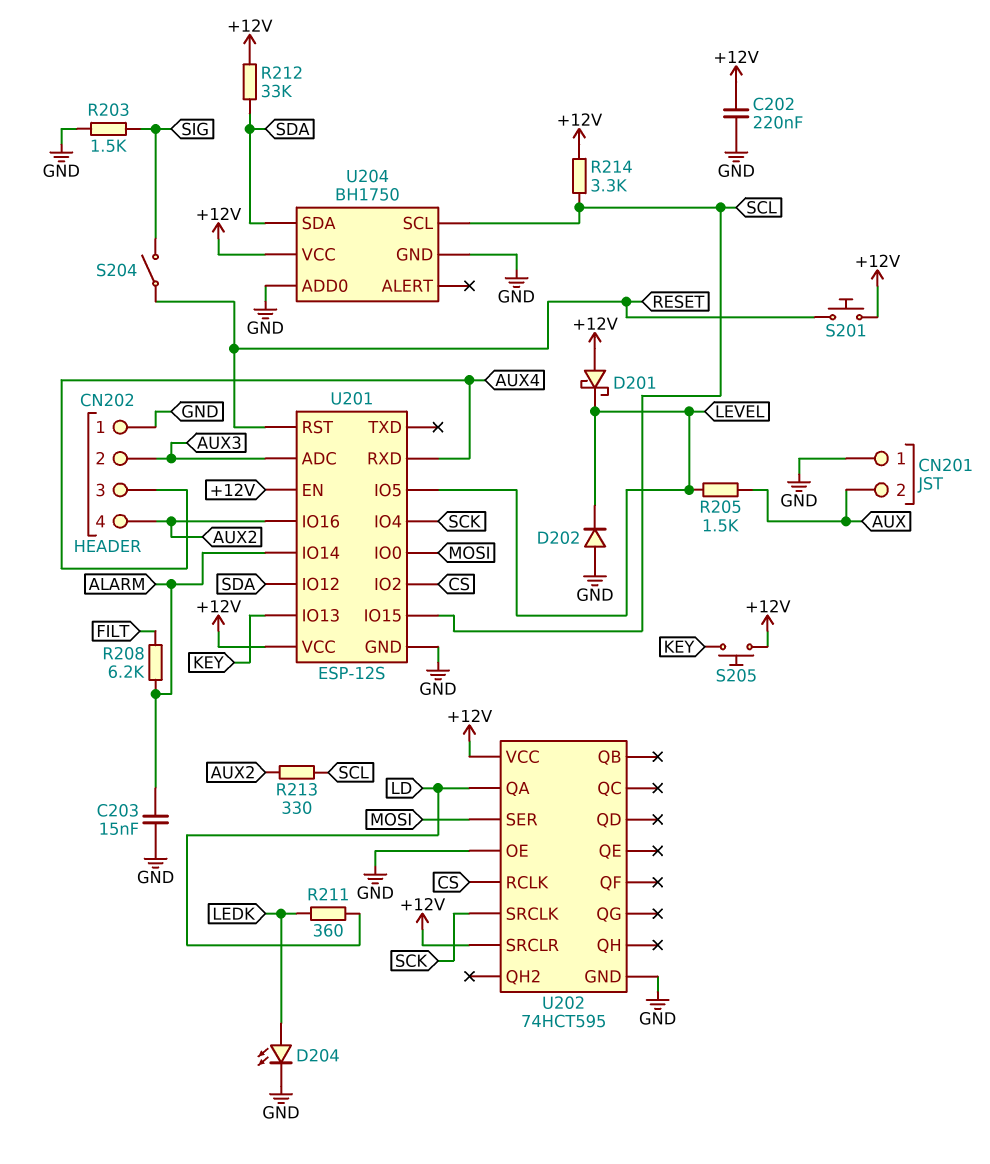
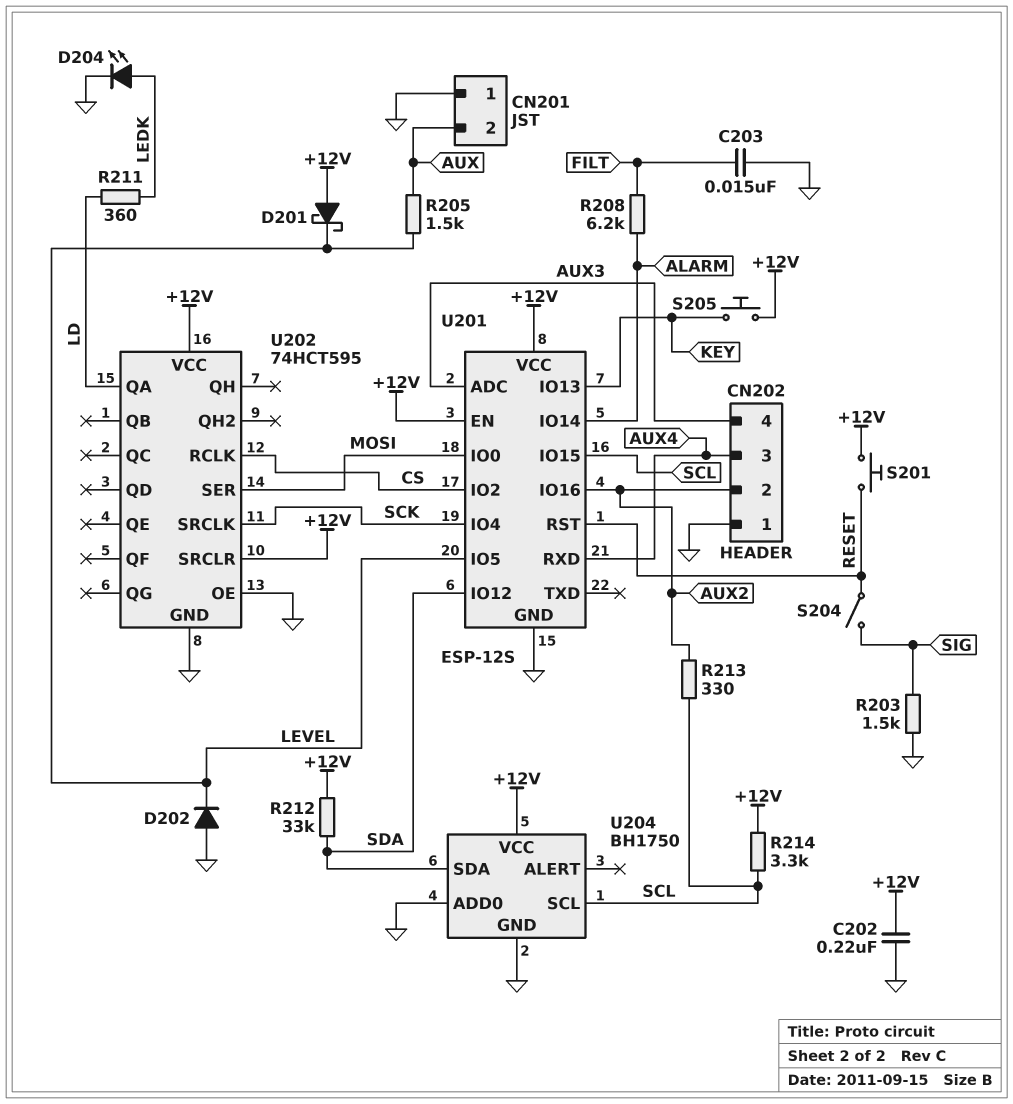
C203: 15nF (ALARM, GND) -> 15nF (FILT, GND)
CN202 pin 2: AUX3 -> AUX2
CN202 pin 4: AUX2 -> AUX3

